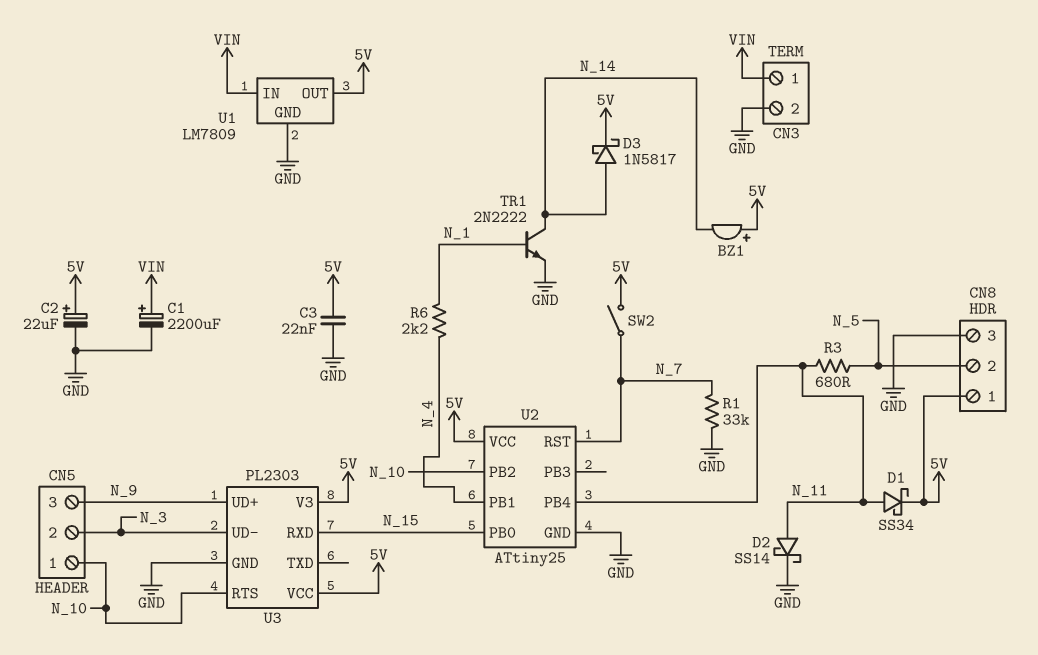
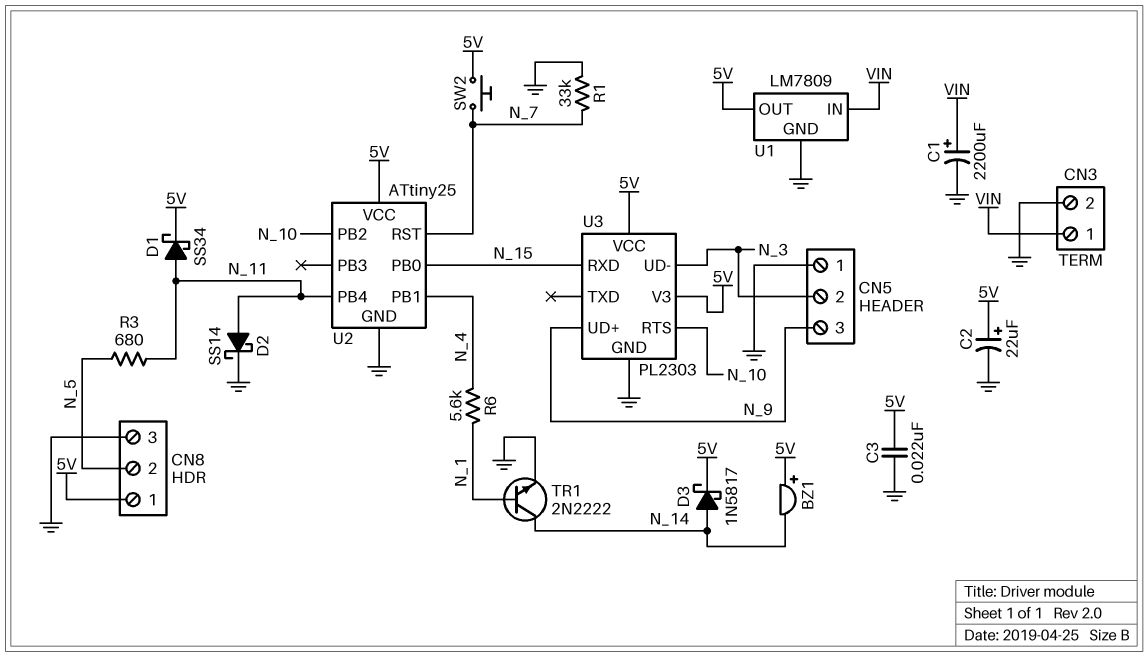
CN5 pin 1: N_10 -> GND
R6: 2.2k (N_1, N_4) -> 5.6k (N_1, N_4)
SW2: switch (5V, N_7) -> button (5V, N_7)

